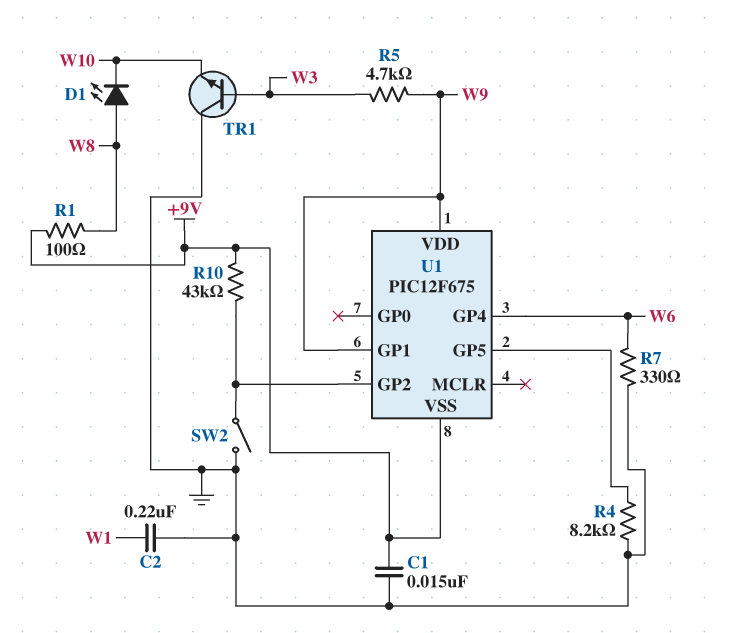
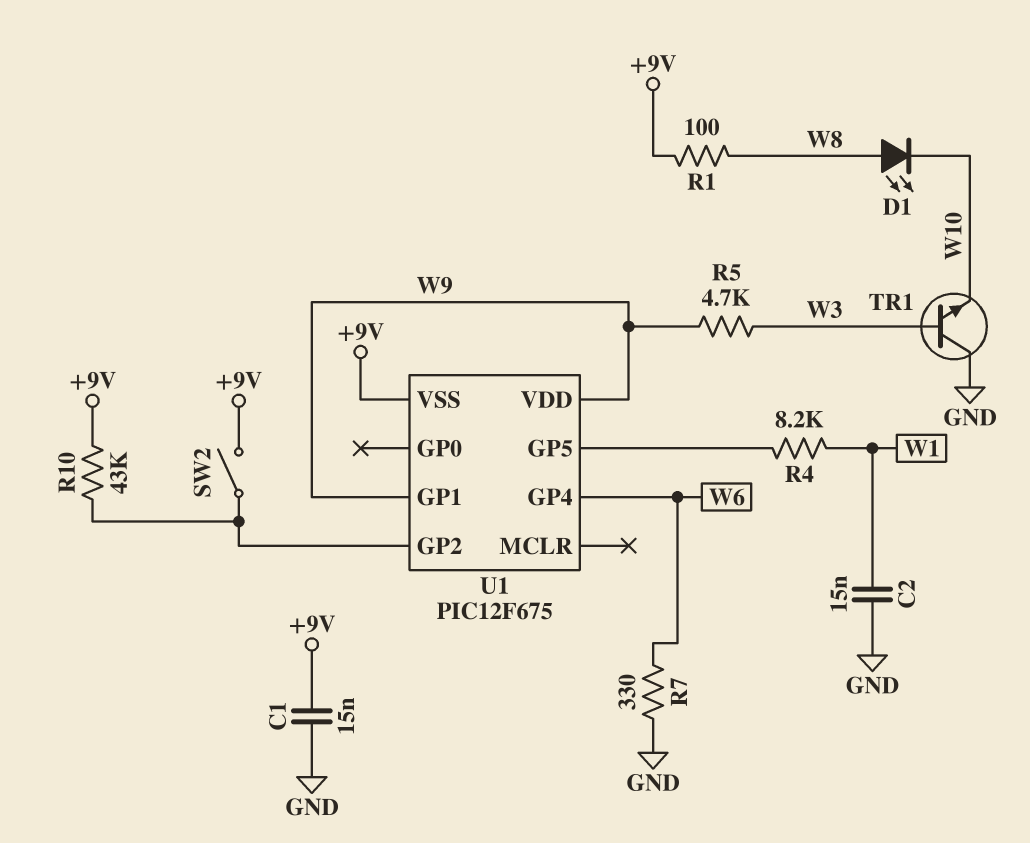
C2: 220nF (GND, W1) -> 15nF (GND, W1)
R4: 8.2k (GND, U1/GP5) -> 8.2k (U1/GP5, W1)
SW2: switch (GND, U1/GP2) -> switch (+9V, U1/GP2)

